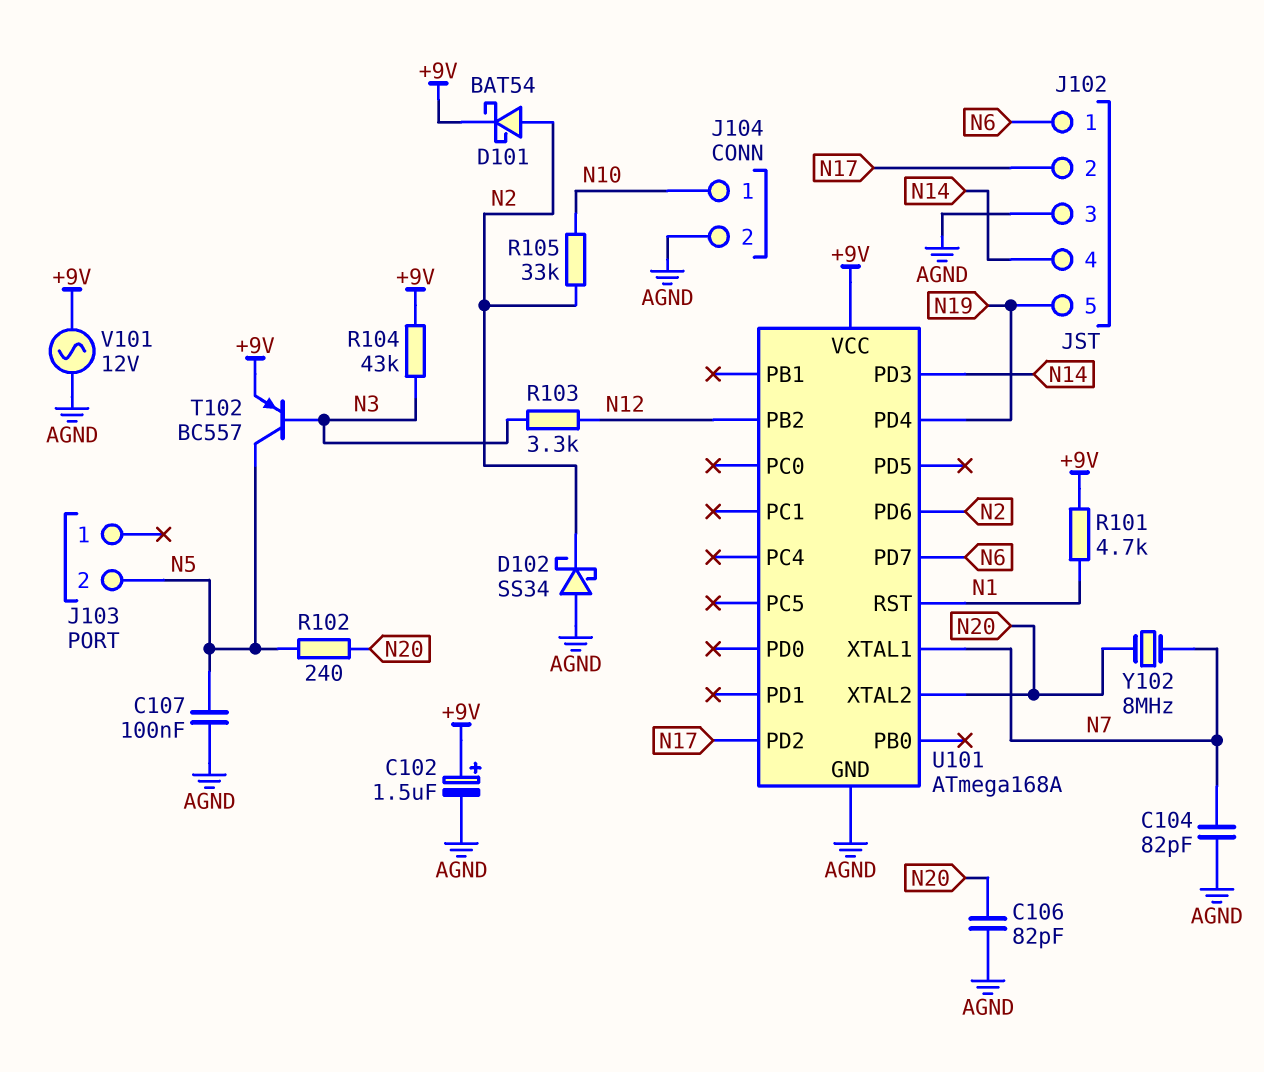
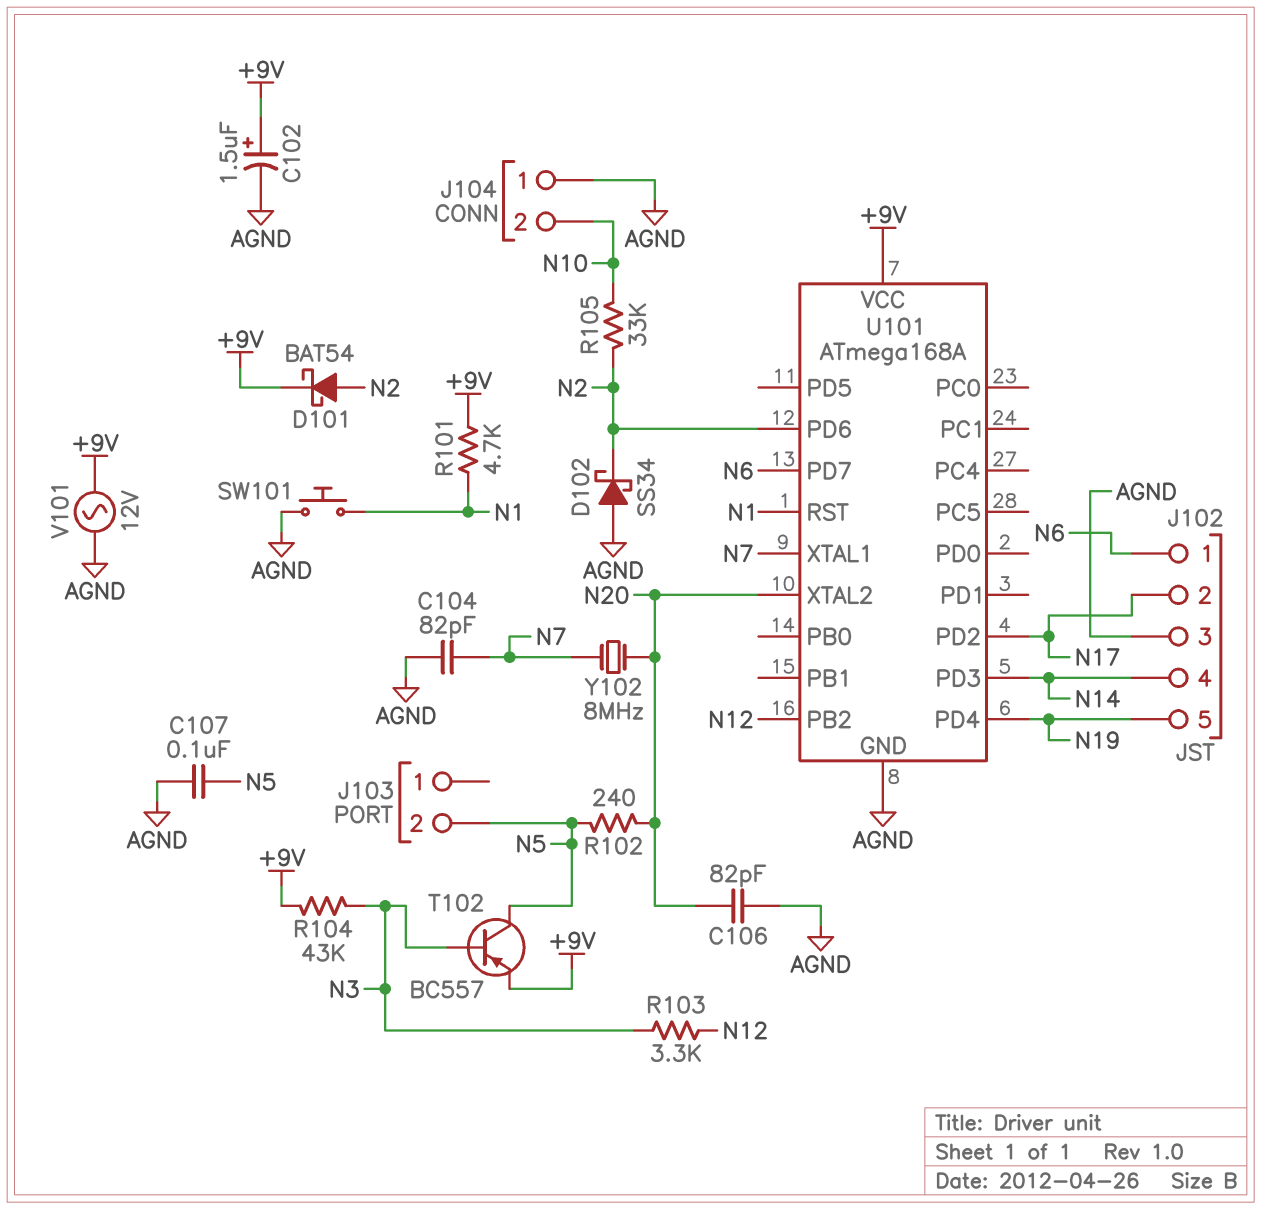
J104 pin 1: N10 -> AGND
J104 pin 2: AGND -> N10
SW101: none -> button (AGND, N1)

